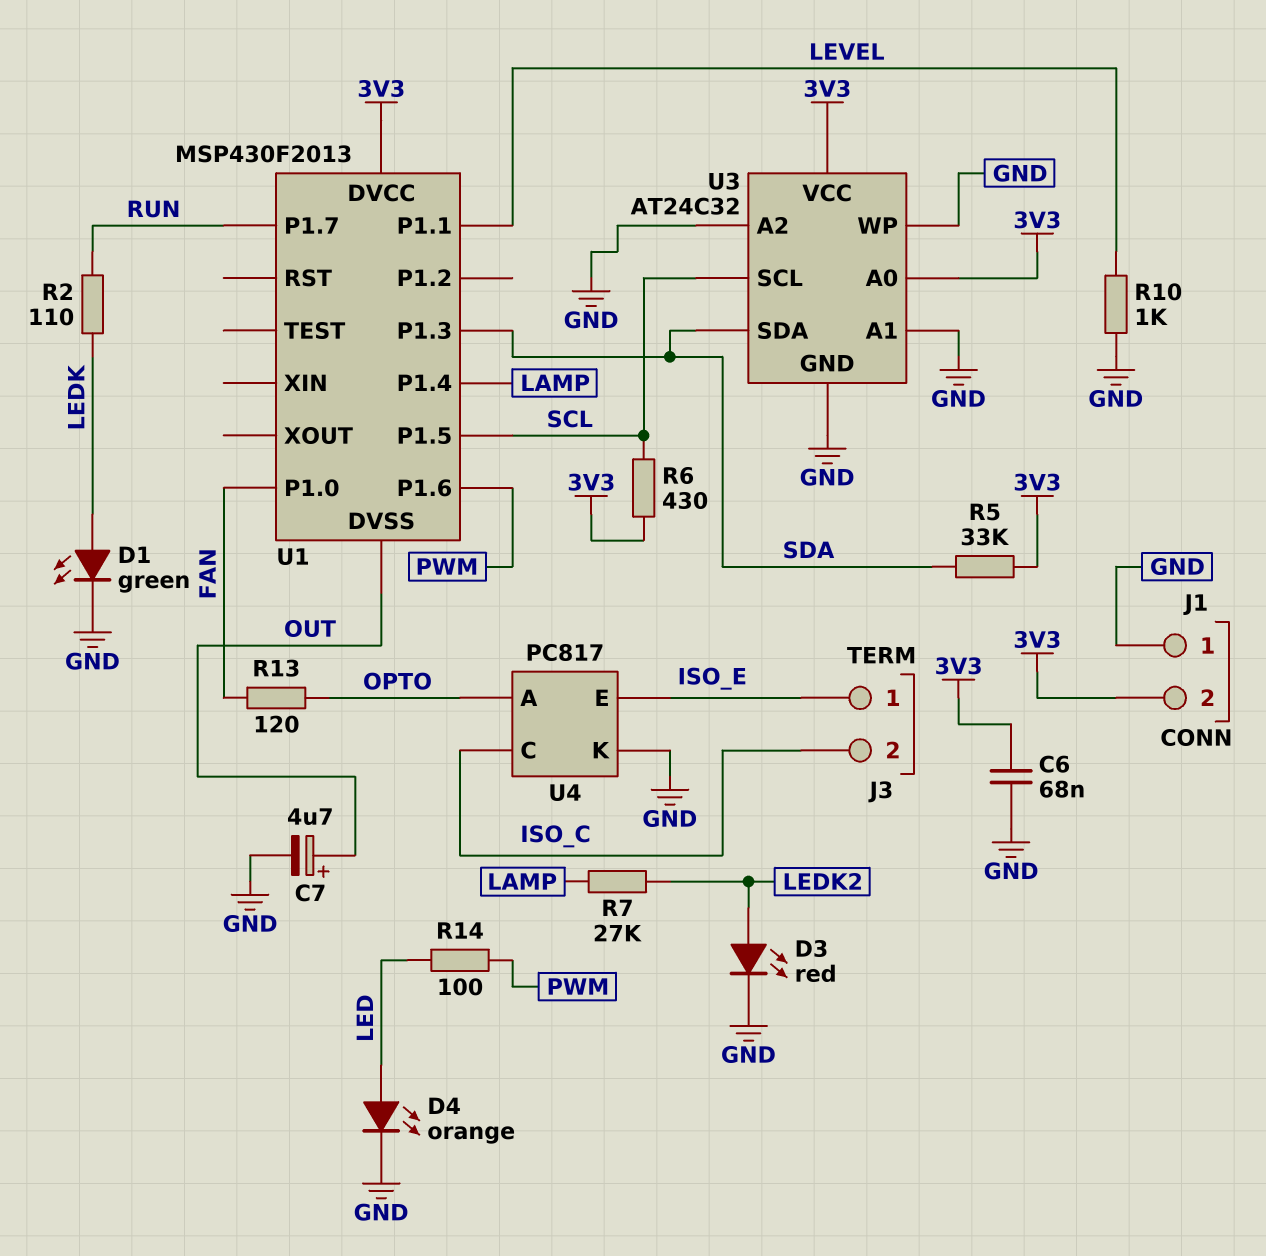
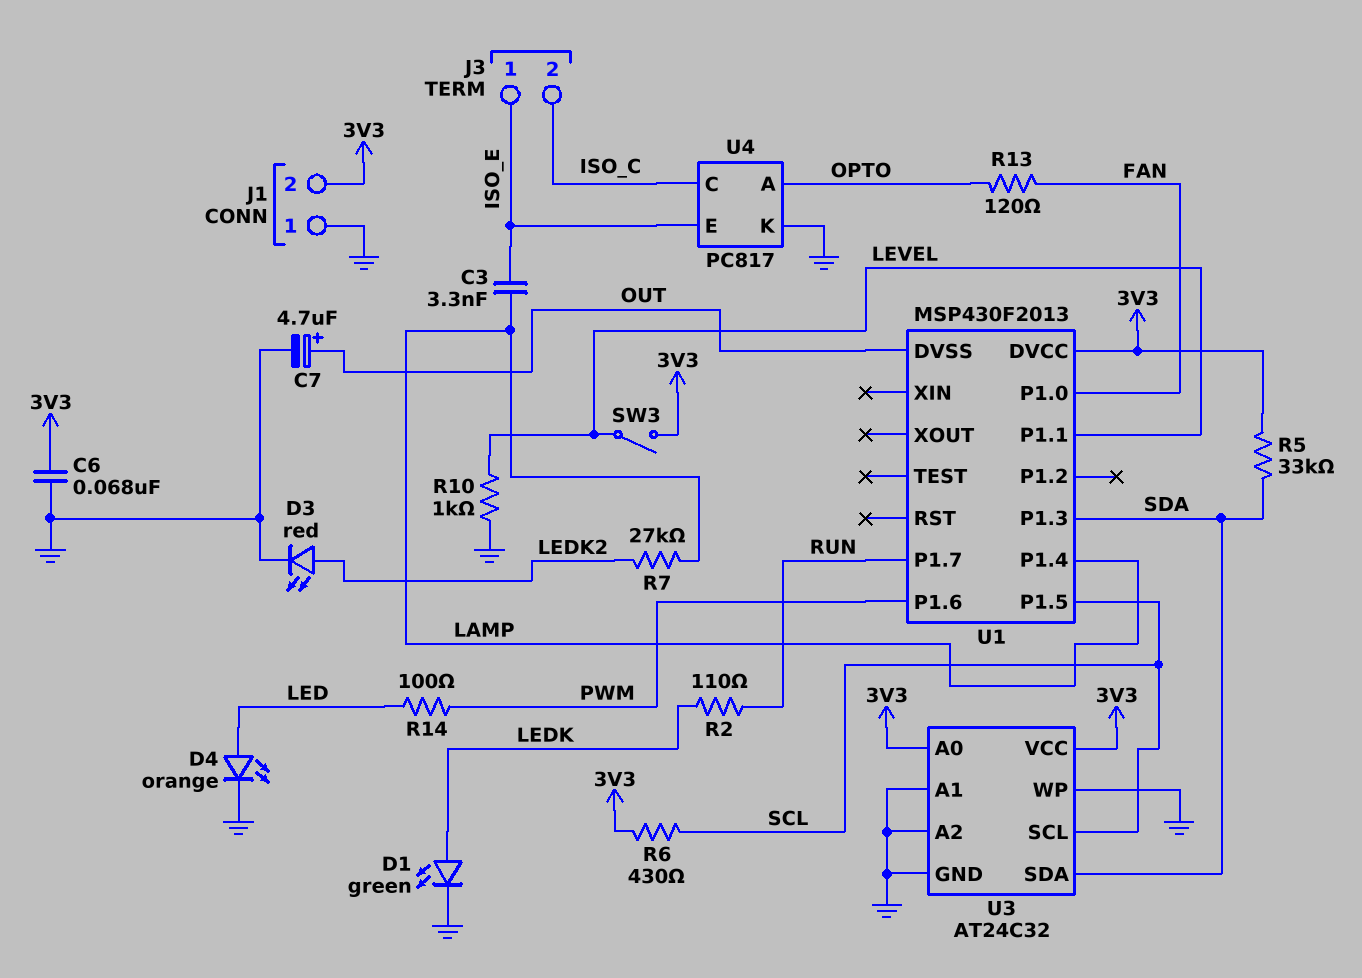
C3: none -> 3.3nF (ISO_E, LAMP)
SW3: none -> switch (3V3, LEVEL)

